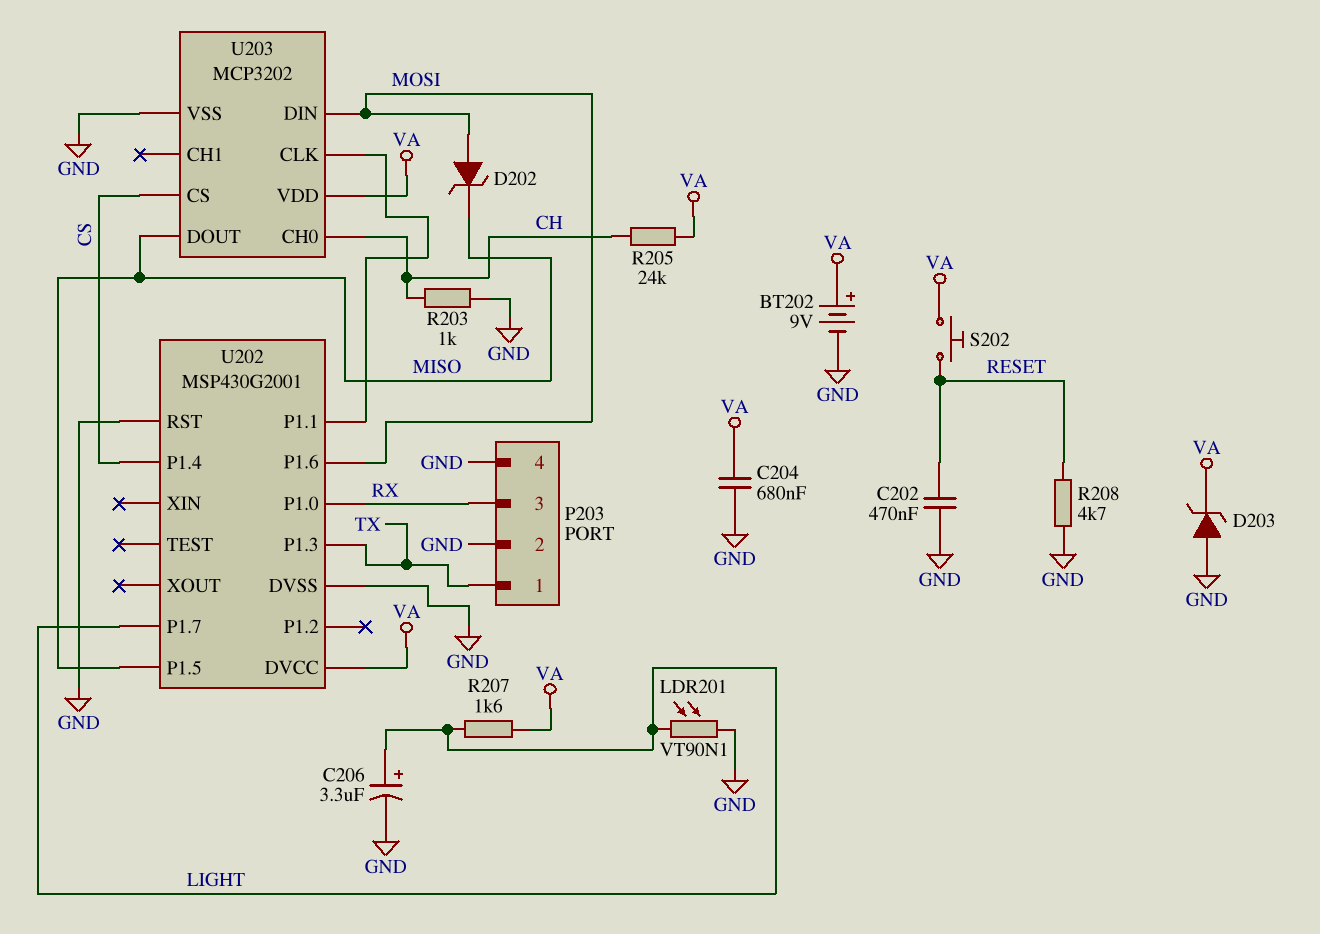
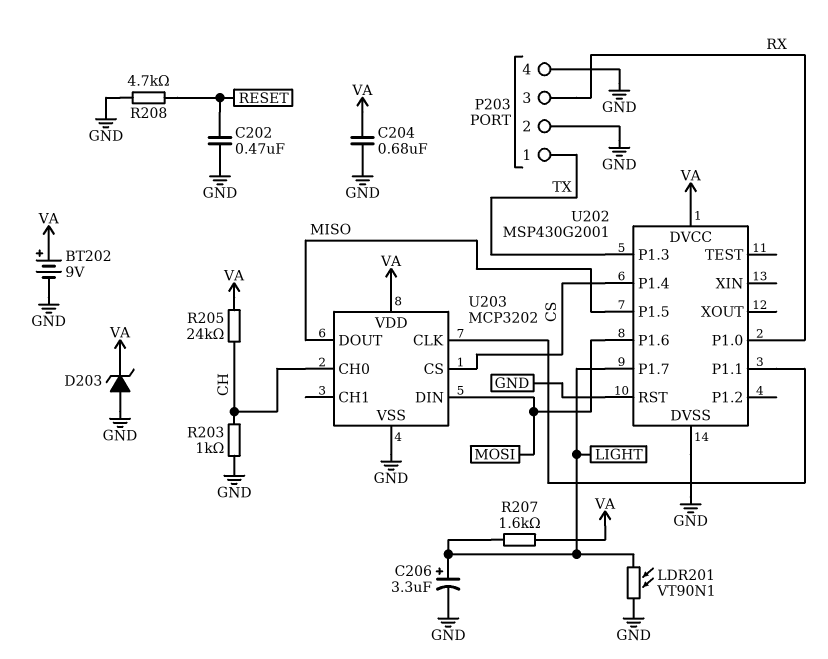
D202: zener (A MOSI, K MISO) -> none
S202: button (RESET, VA) -> none

